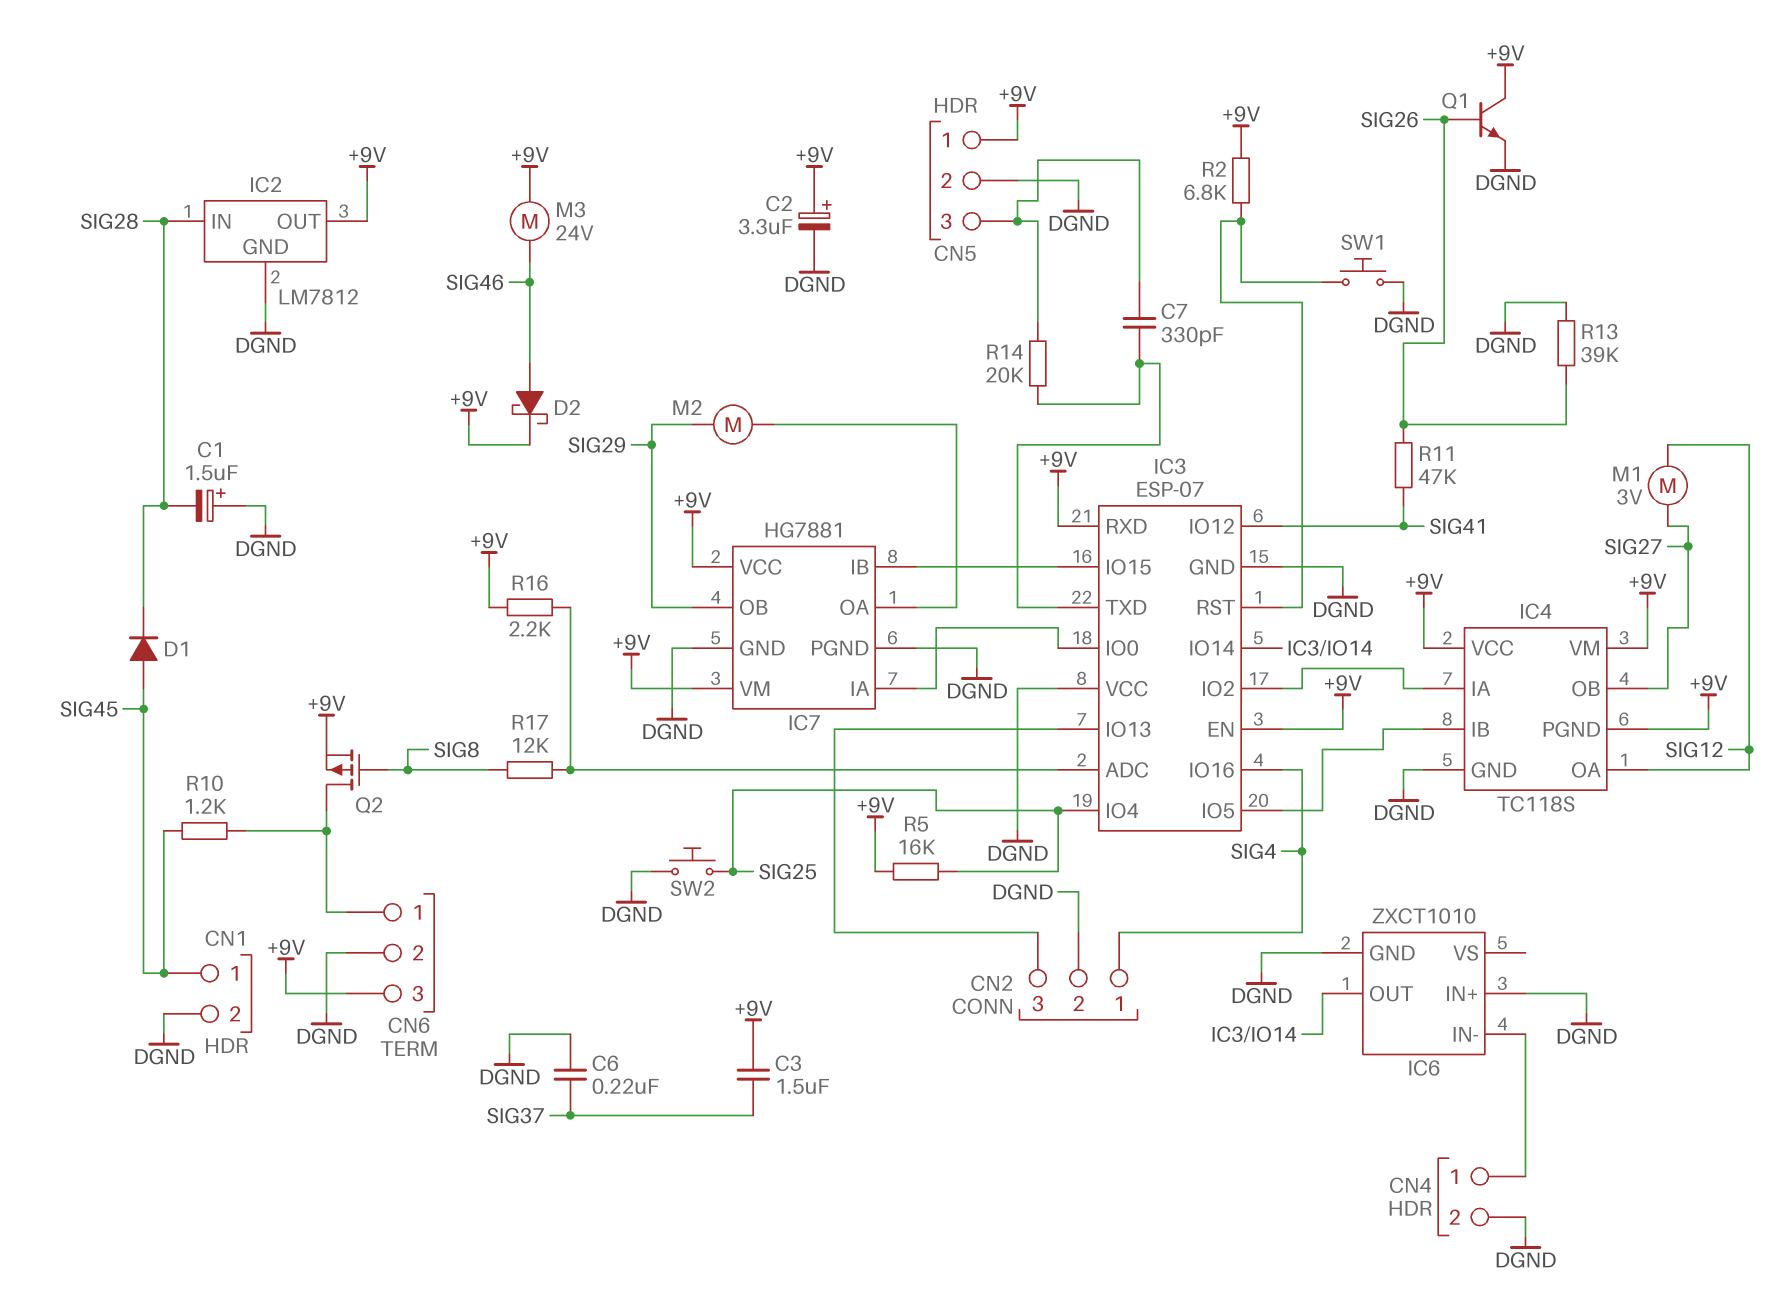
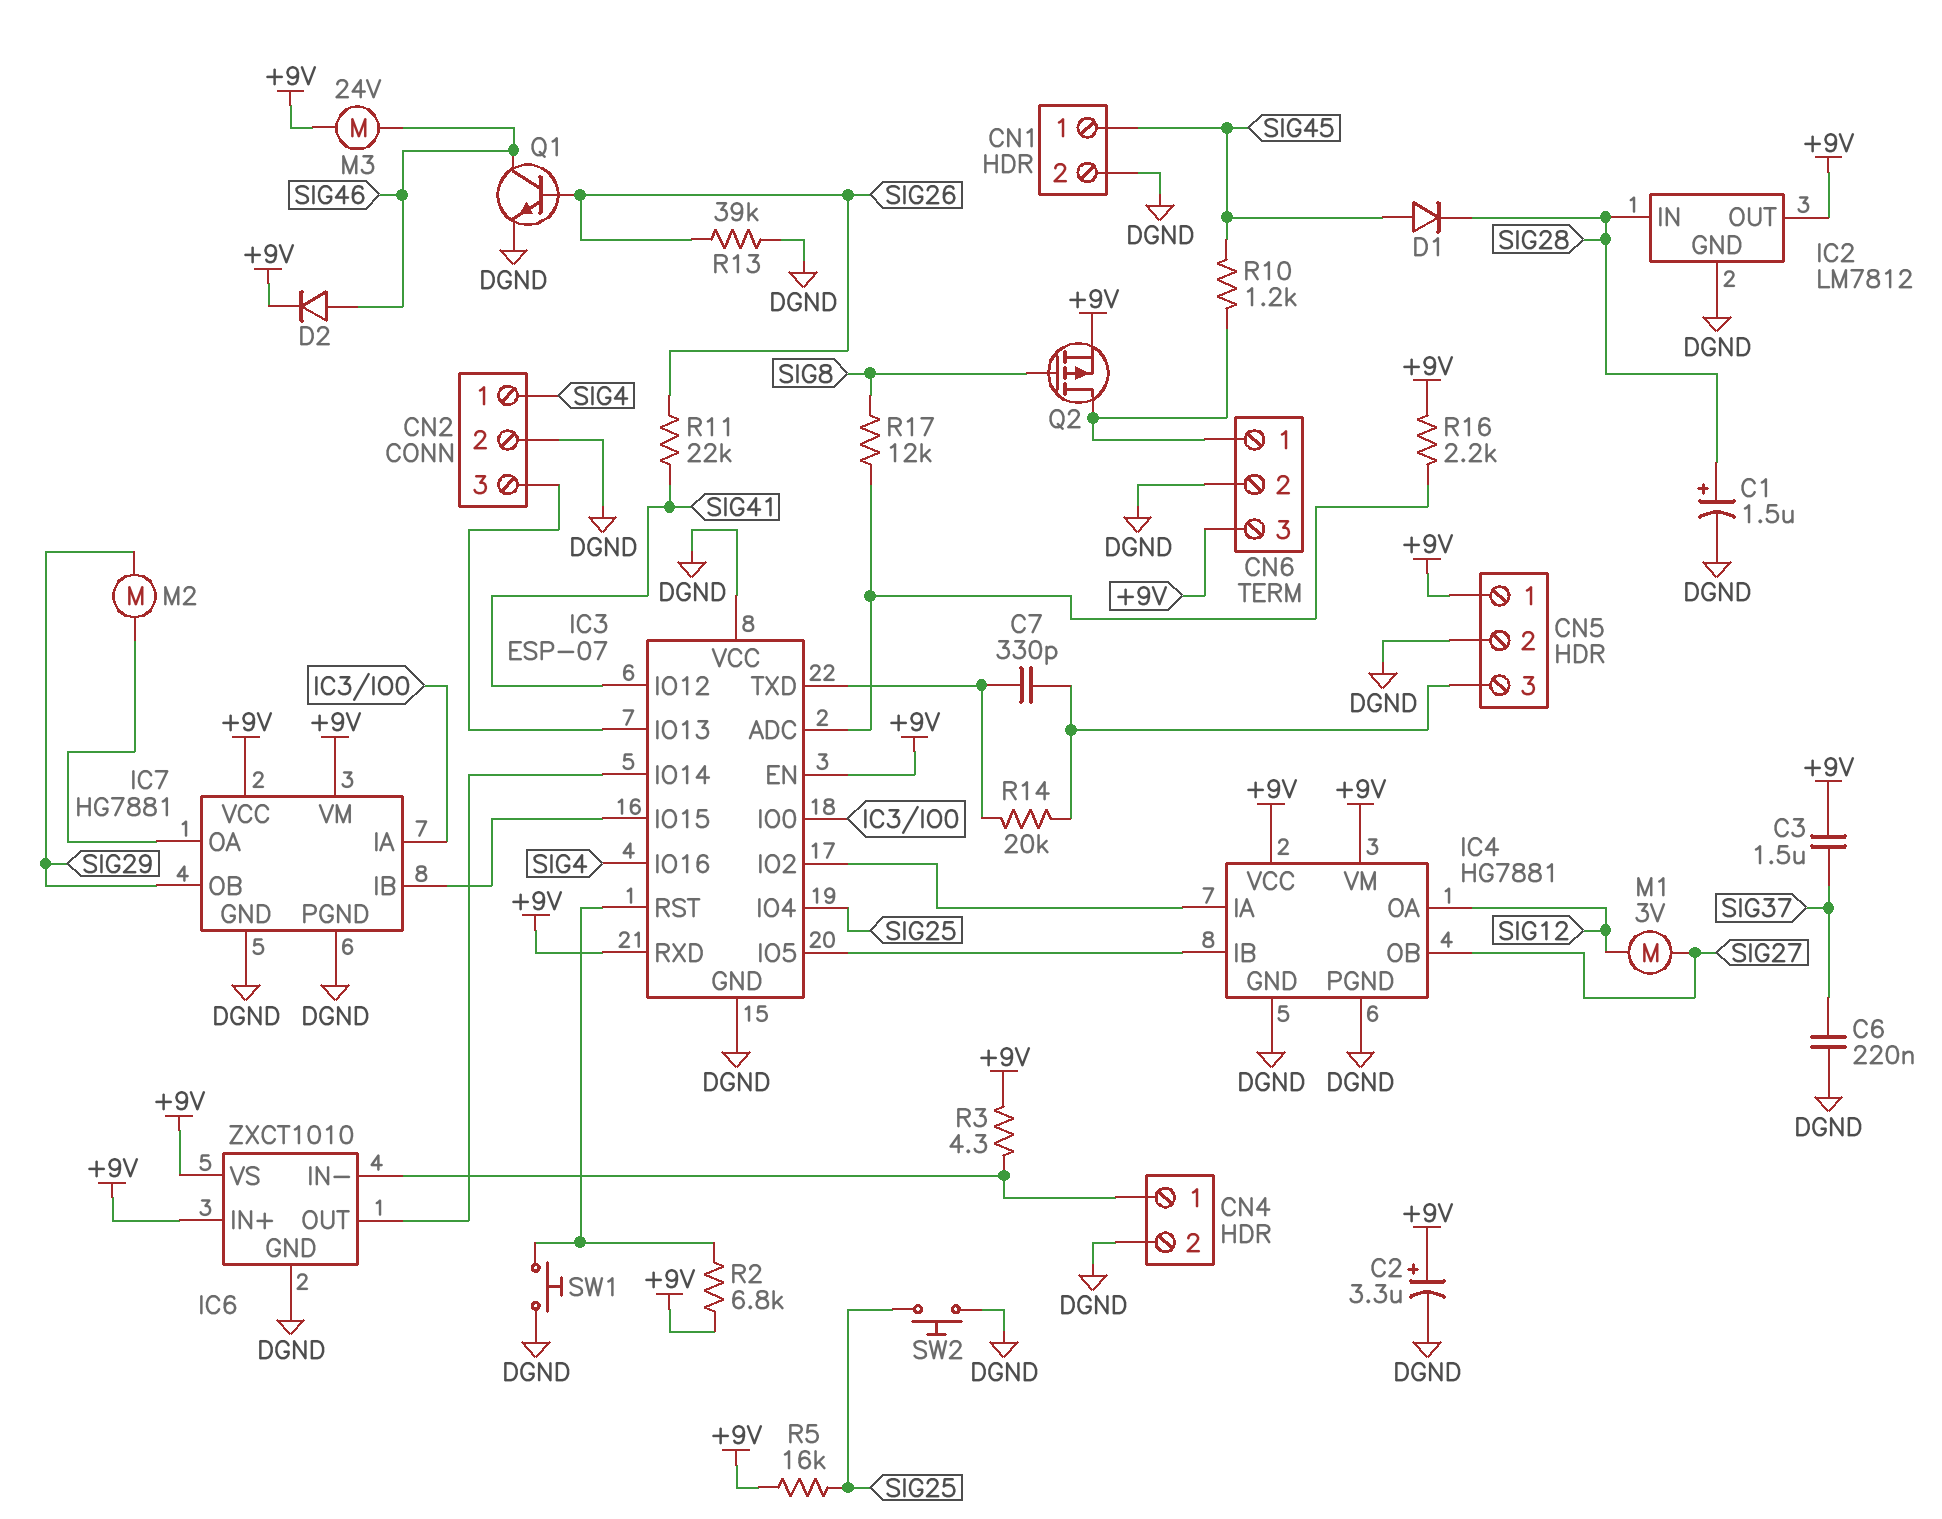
C1: 1.5uF (plus DGND, minus SIG28) -> 1.5uF (plus SIG28, minus DGND)
D2: schottky (A SIG46, K +9V) -> diode (A SIG46, K +9V)
IC4: TC118S -> HG7881
IC4 pin PGND: +9V -> DGND
IC6 pin IN+: DGND -> +9V
IC6 pin VS: none -> +9V
Q1: NPN (B SIG26, C +9V, E DGND) -> NPN (B SIG26, C SIG46, E DGND)
R3: none -> 4.3 (+9V, CN4/1)
R11: 47k (SIG26, SIG41) -> 22k (SIG26, SIG41)

